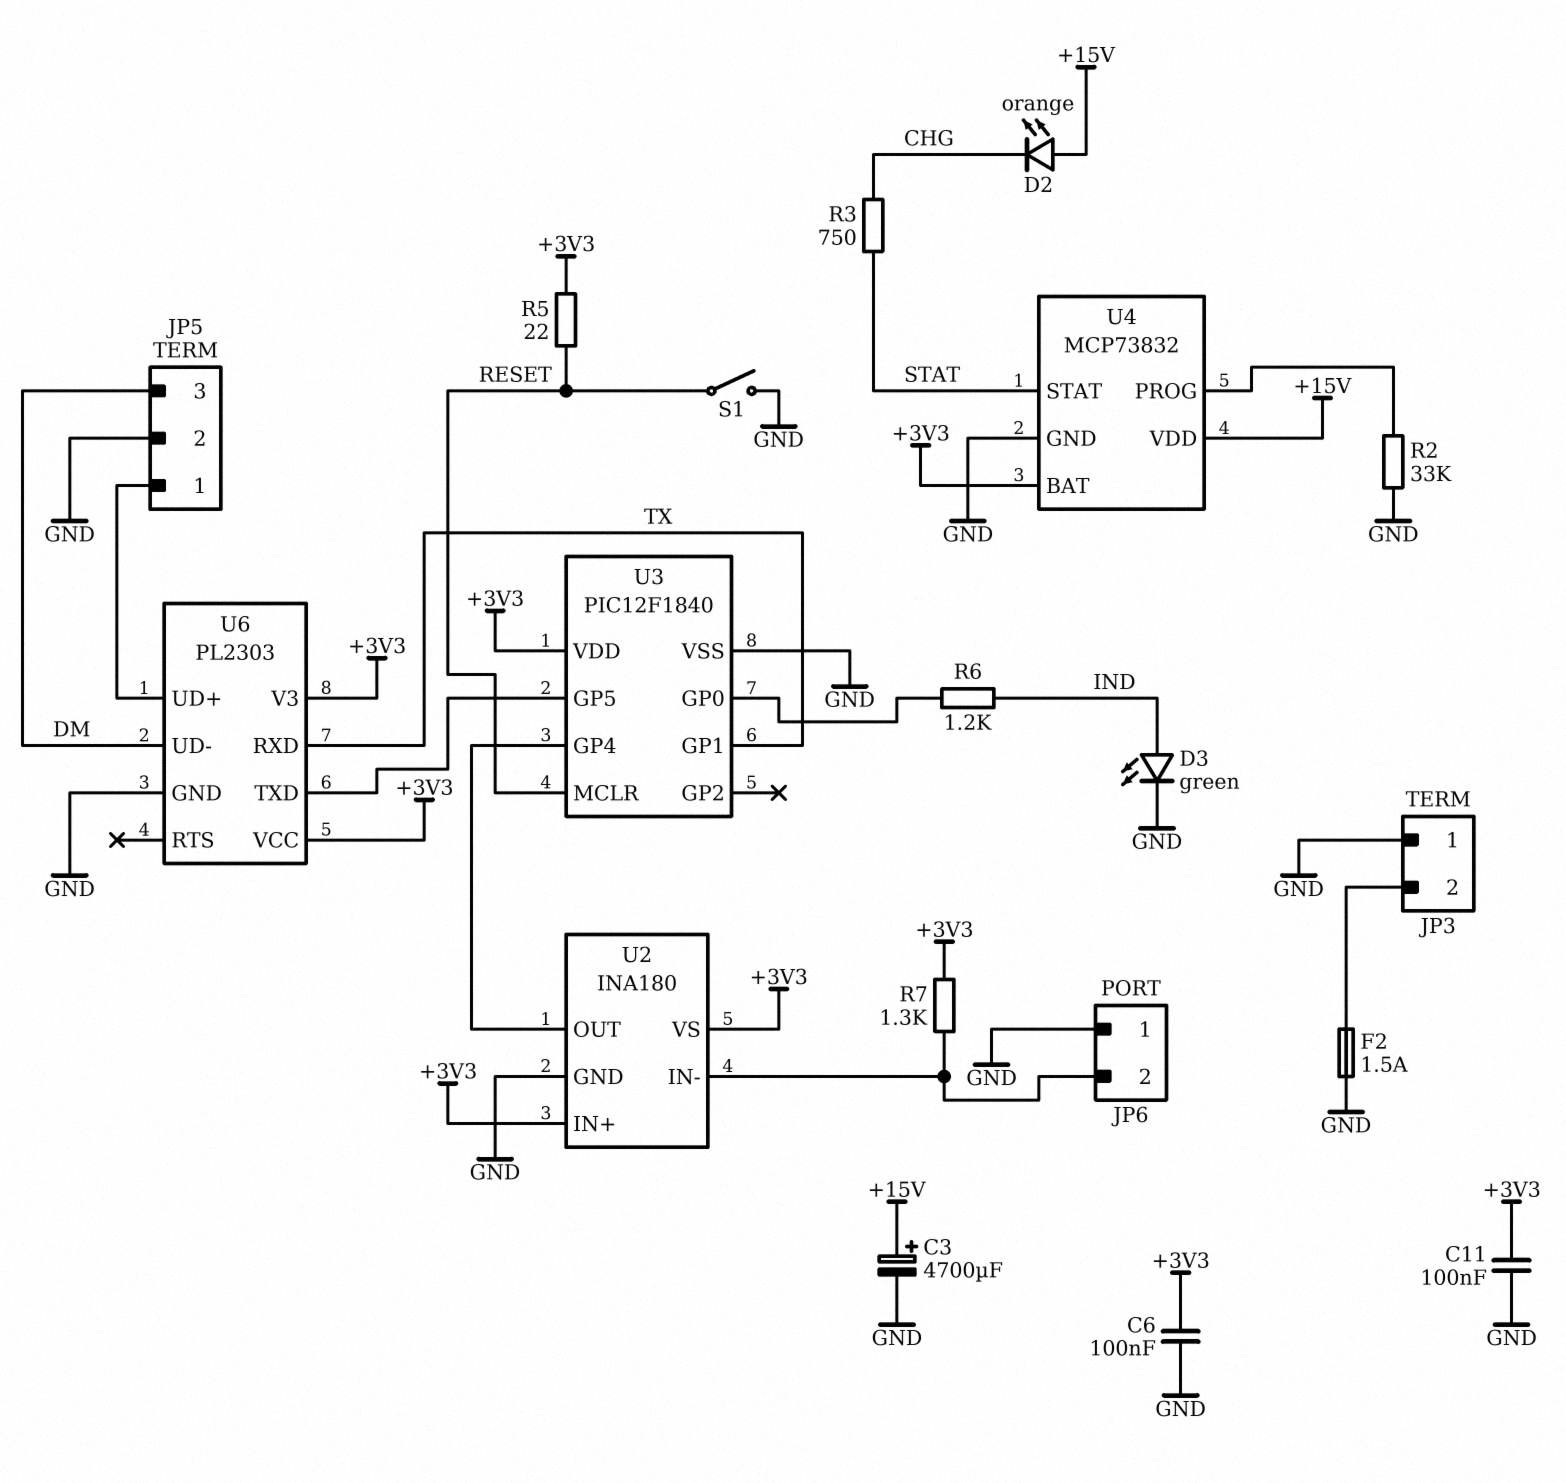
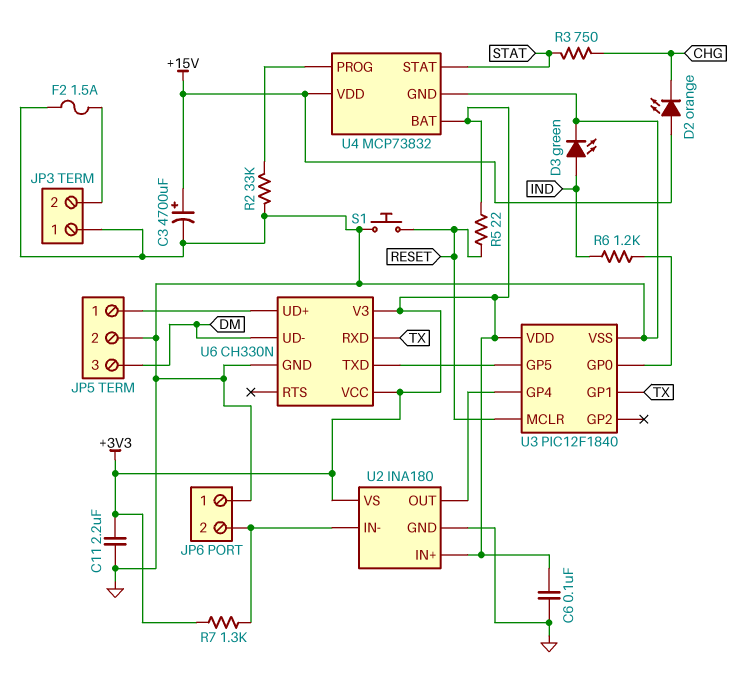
C11: 100nF (+3V3, GND) -> 2.2uF (+3V3, GND)
S1: switch (GND, RESET) -> button (GND, RESET)
U6: PL2303 -> CH330N

